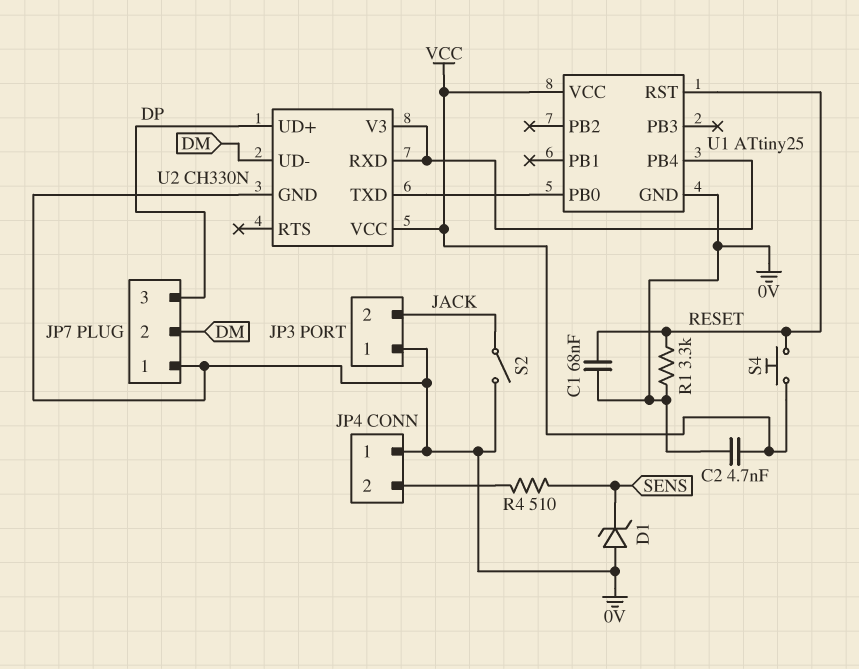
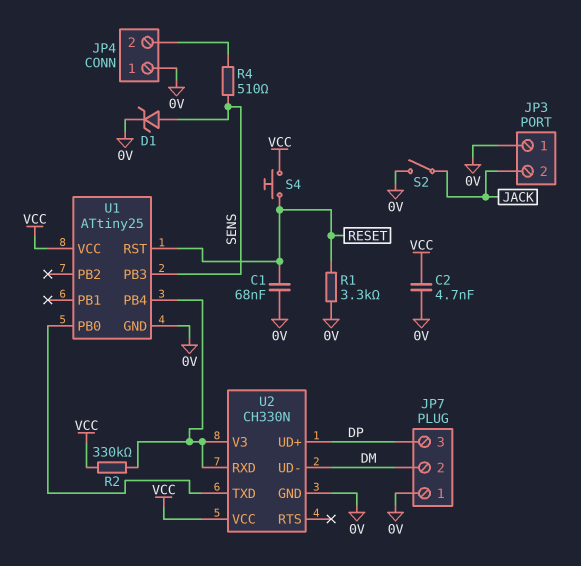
D1: zener (A 0V, K SENS) -> zener (A SENS, K 0V)
R2: none -> 330k (U1/PB4, VCC)
U1 pin PB3: none -> SENS

